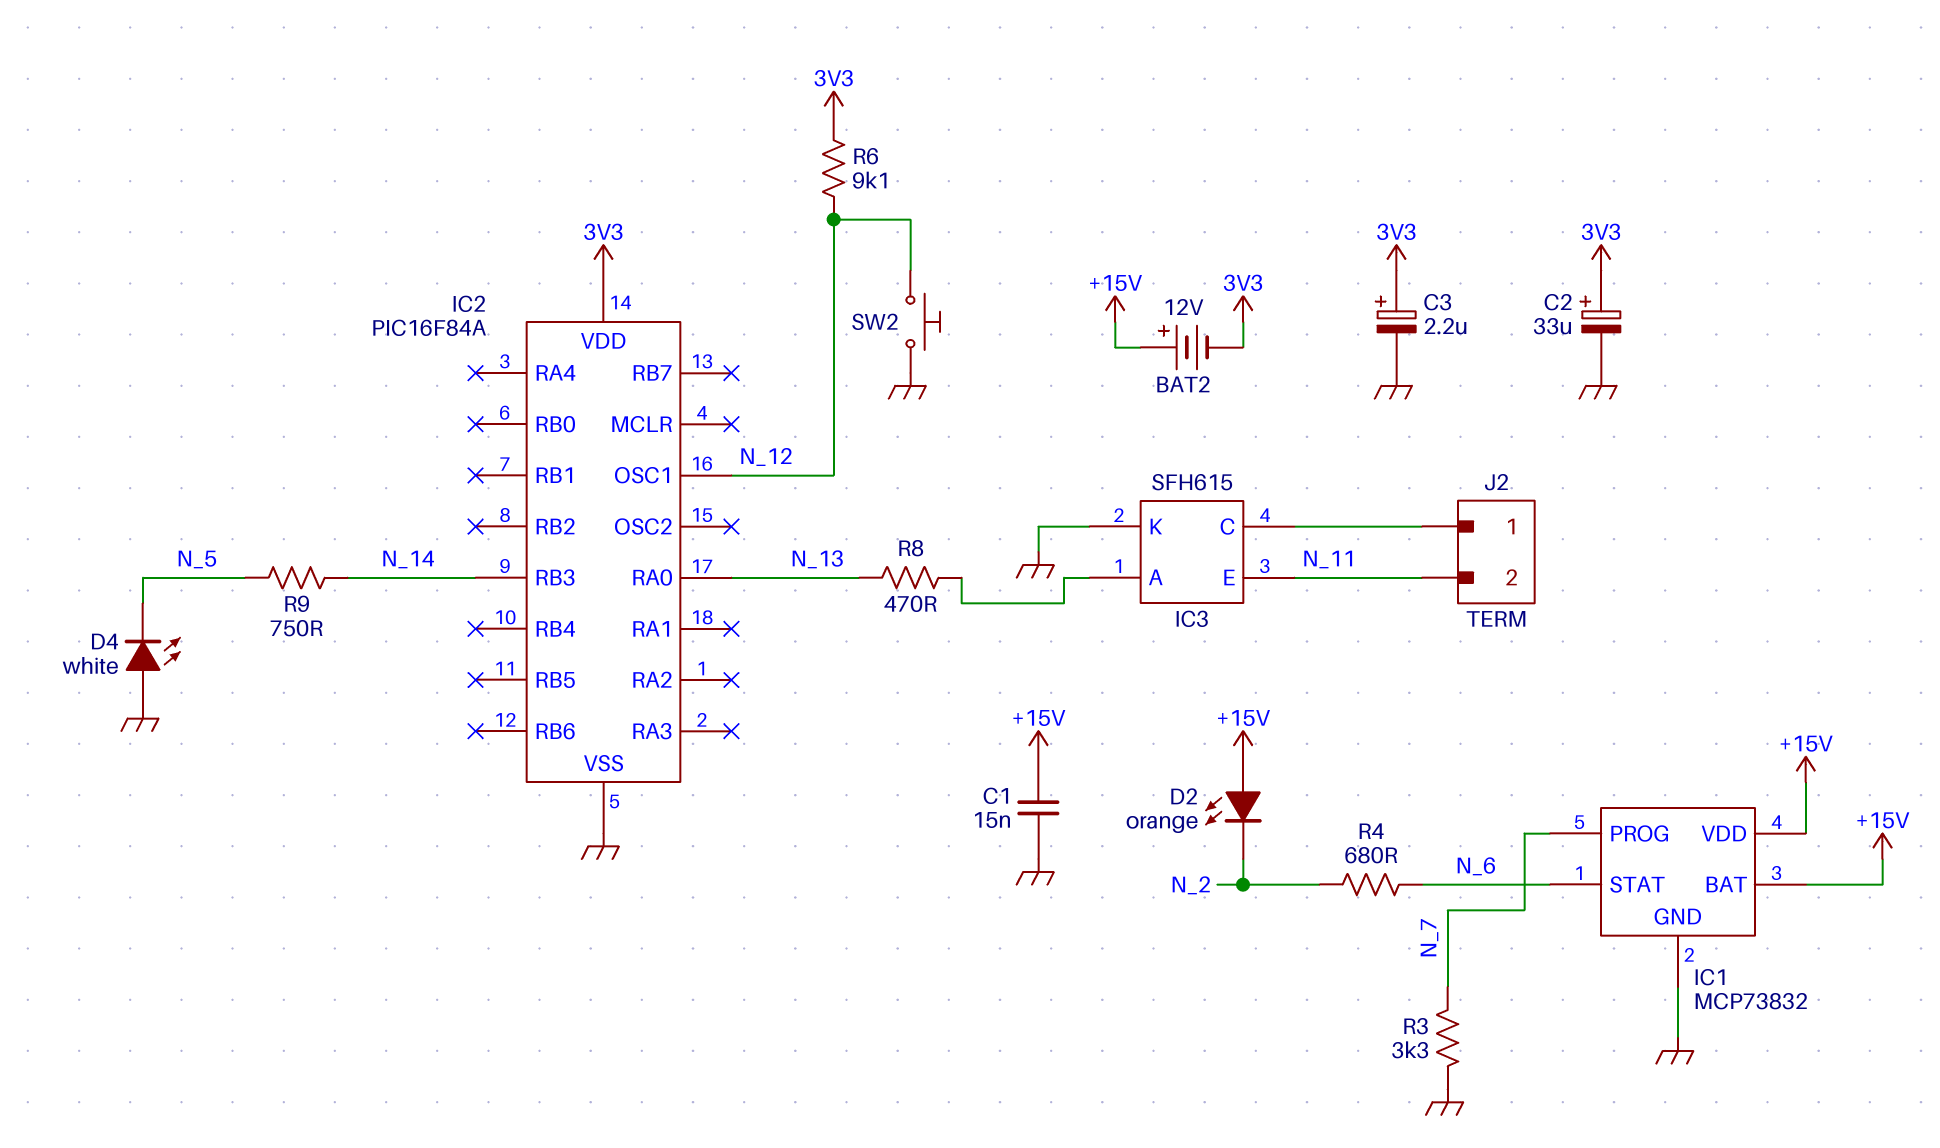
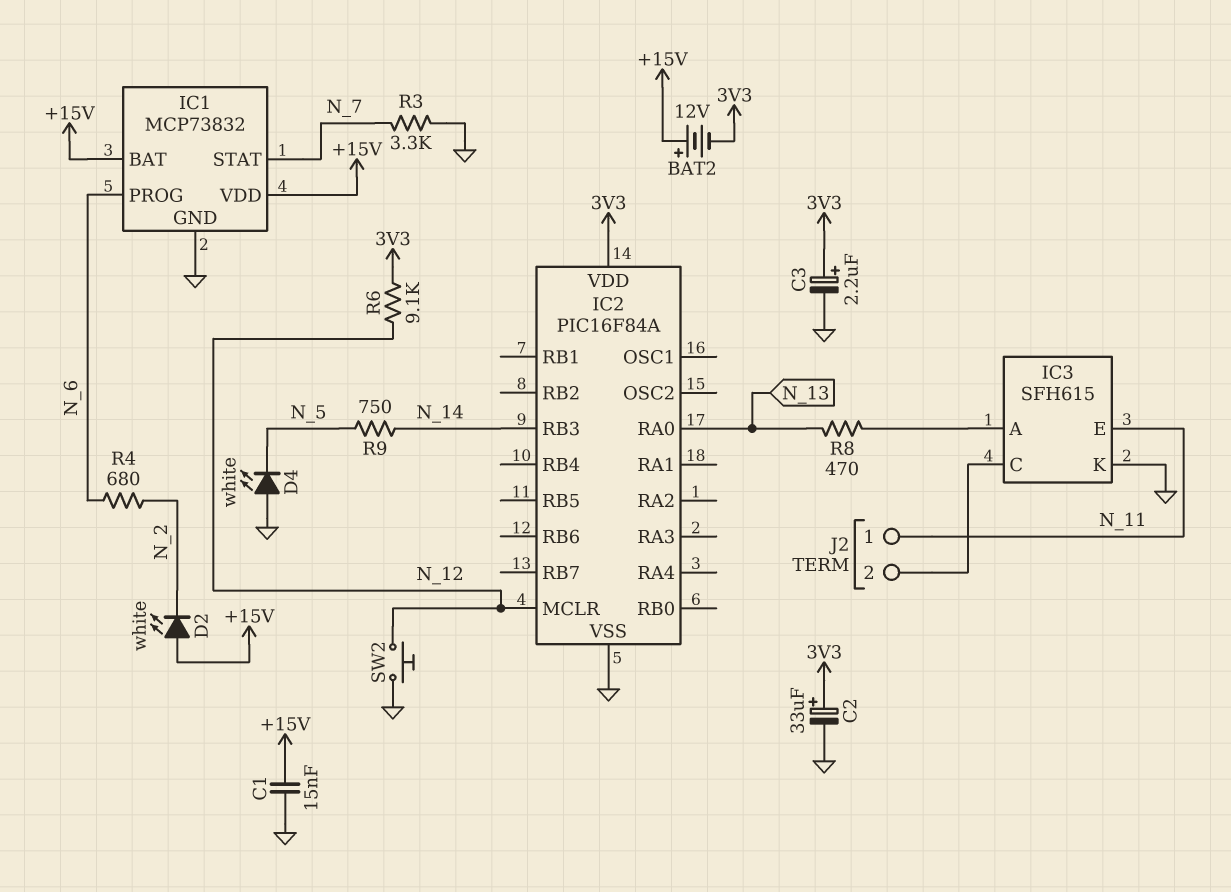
D2: LED orange (A +15V, K N_2) -> LED white (A +15V, K N_2)
IC1 pin PROG: N_7 -> N_6
IC1 pin STAT: N_6 -> N_7
IC2 pin MCLR: none -> N_12
IC2 pin OSC1: N_12 -> none
J2 pin 1: IC3/C -> N_11
J2 pin 2: N_11 -> IC3/C

